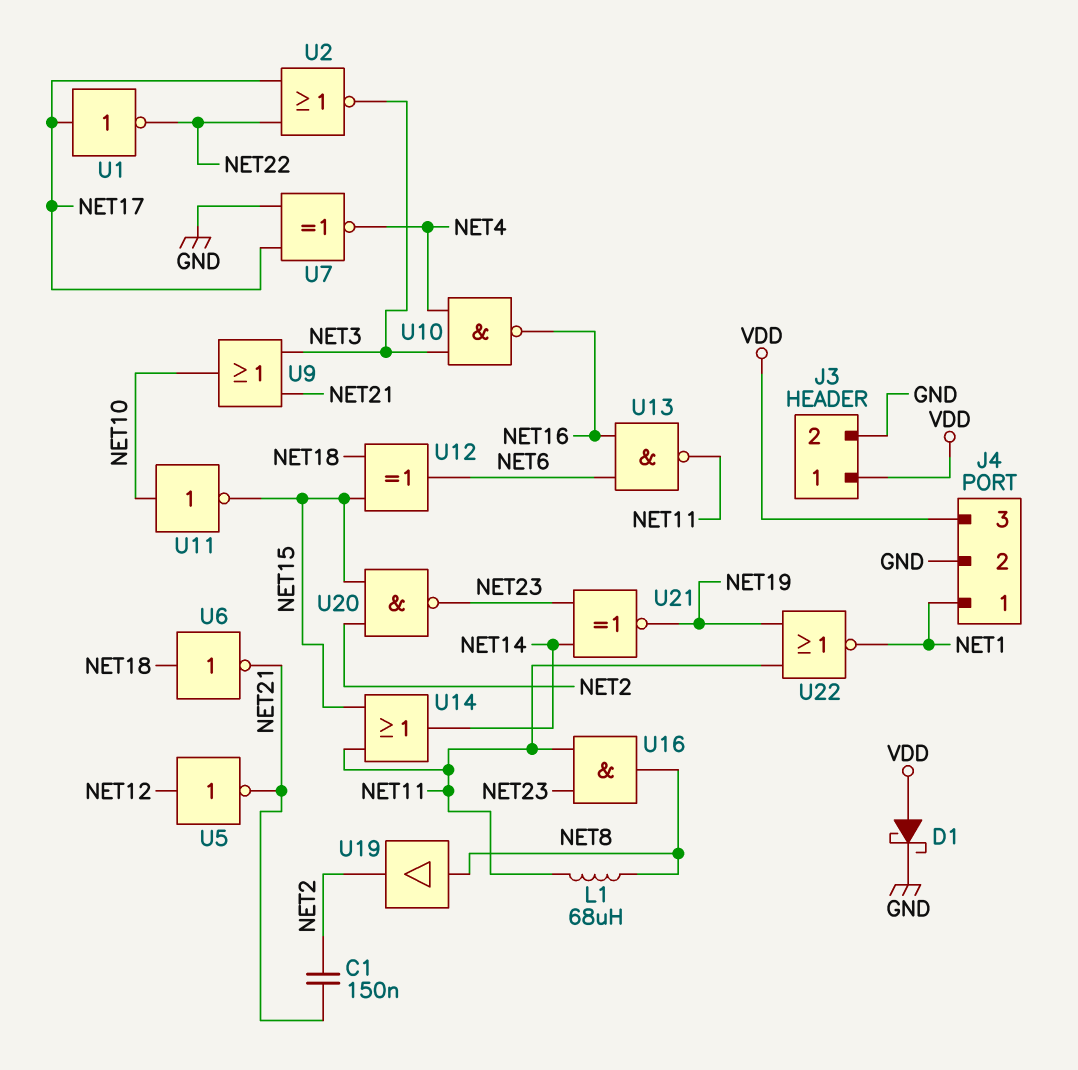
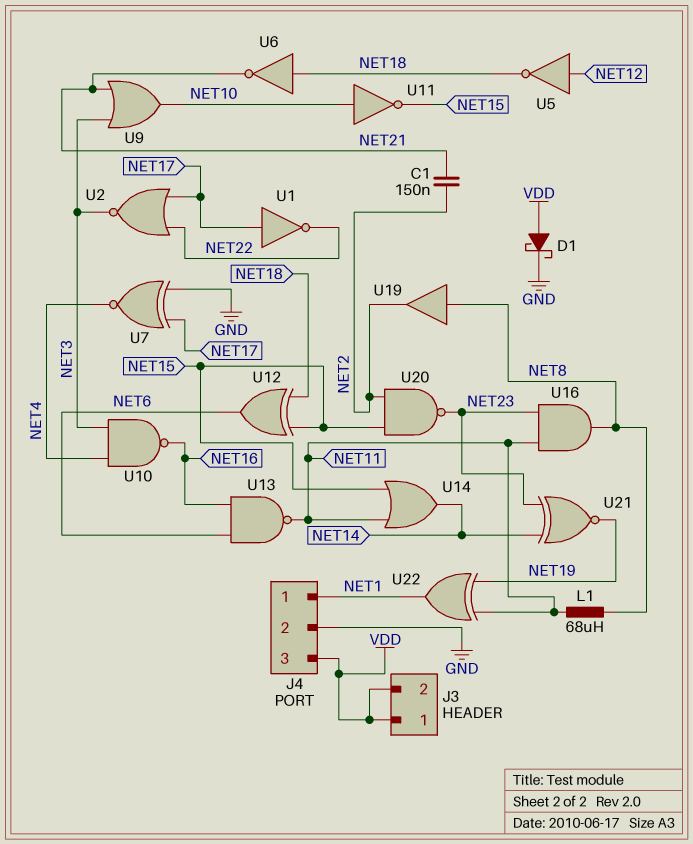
J3 pin 2: GND -> VDD
U5: NOT (in NET12, out NET21) -> NOT (in NET12, out NET18)
U22: NOR (in NET11, in NET19, out NET1) -> XOR (in NET11, in NET19, out NET1)

